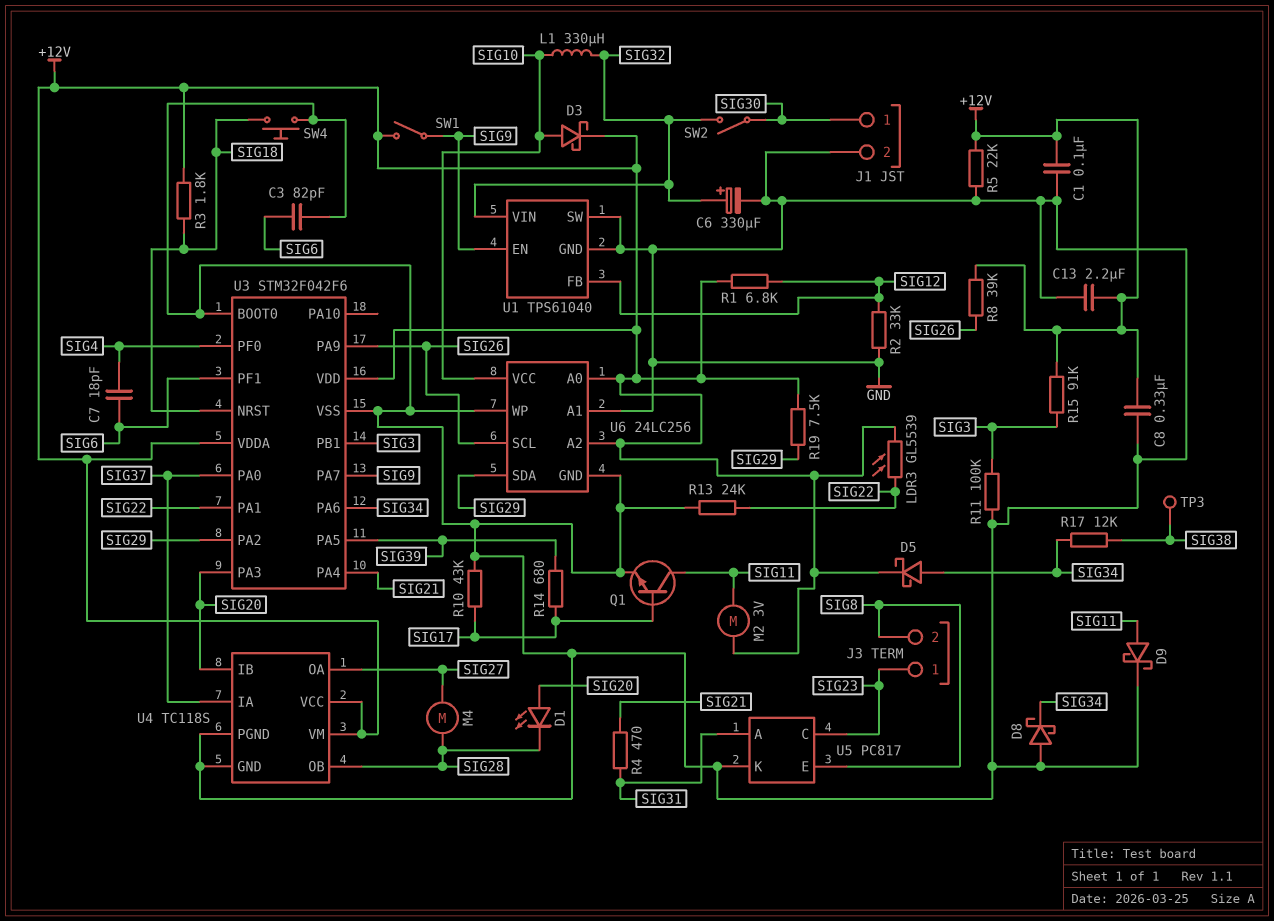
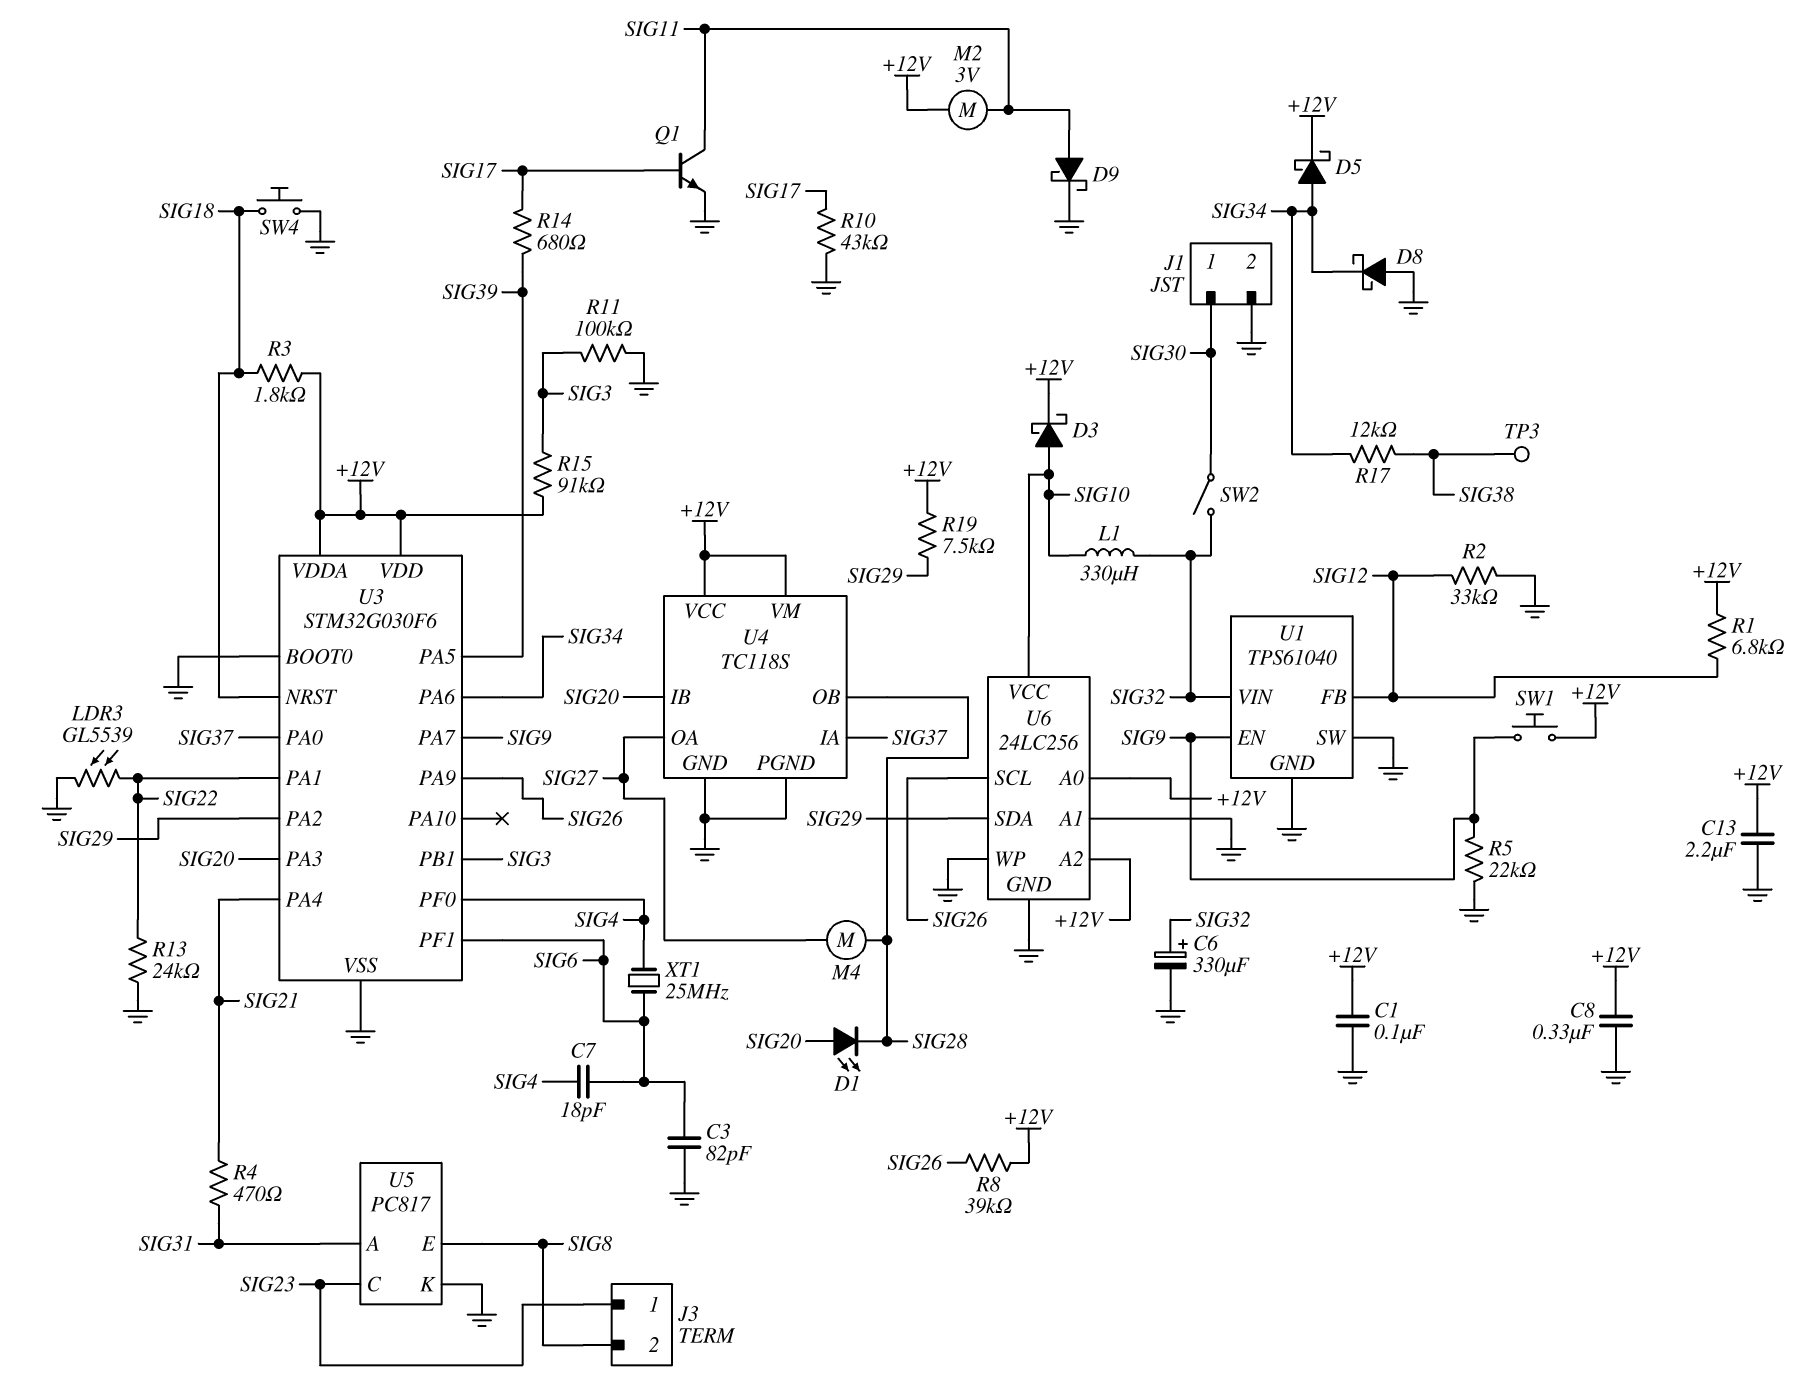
LDR3: GL5539 (+12V, SIG22) -> GL5539 (GND, SIG22)
R5: 22k (+12V, GND) -> 22k (GND, SIG9)
SW1: switch (+12V, SIG9) -> button (+12V, SIG9)
U3: STM32F042F6 -> STM32G030F6
XT1: none -> 25MHz (SIG4, SIG6)

